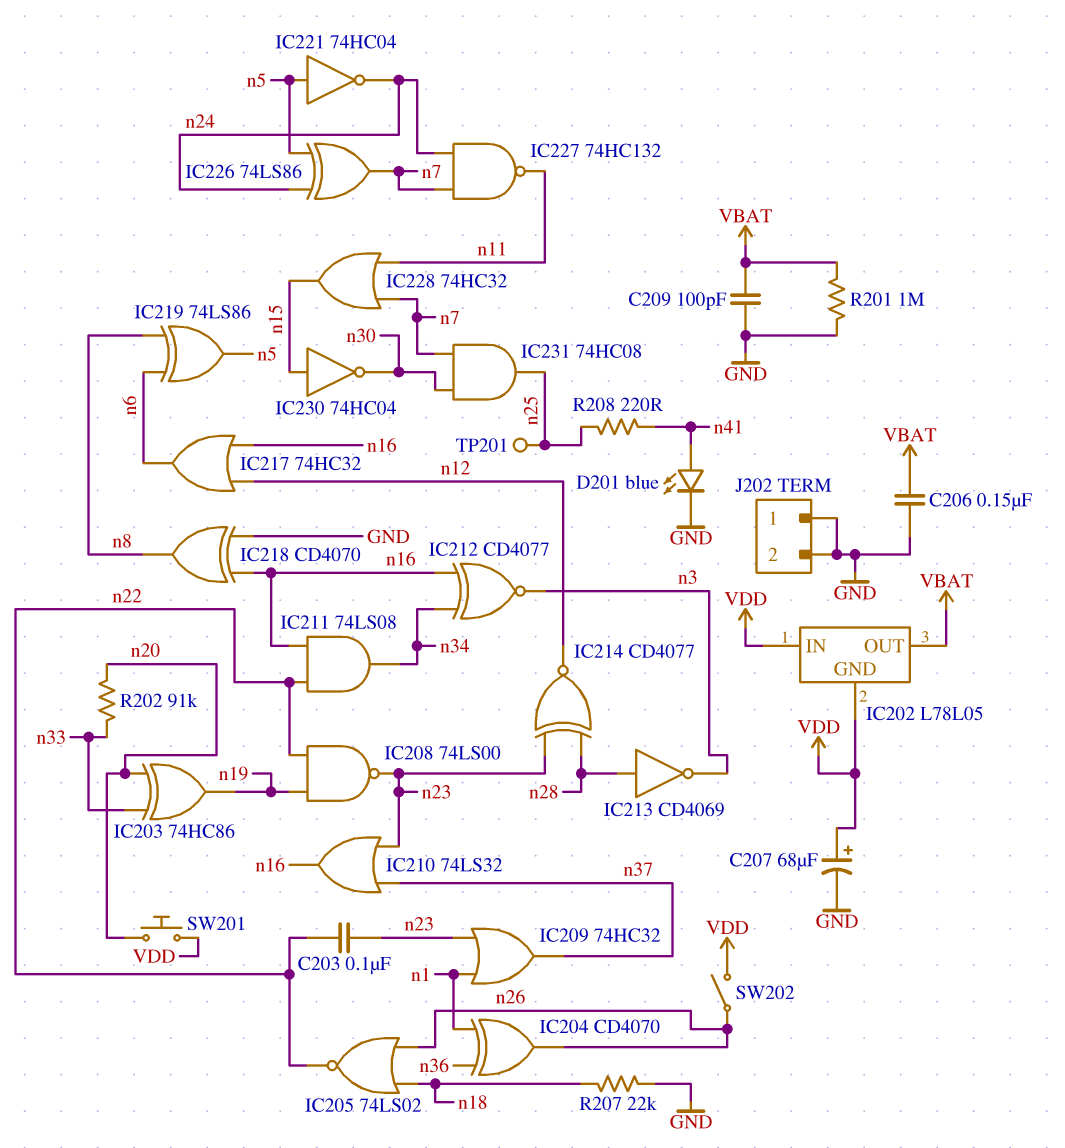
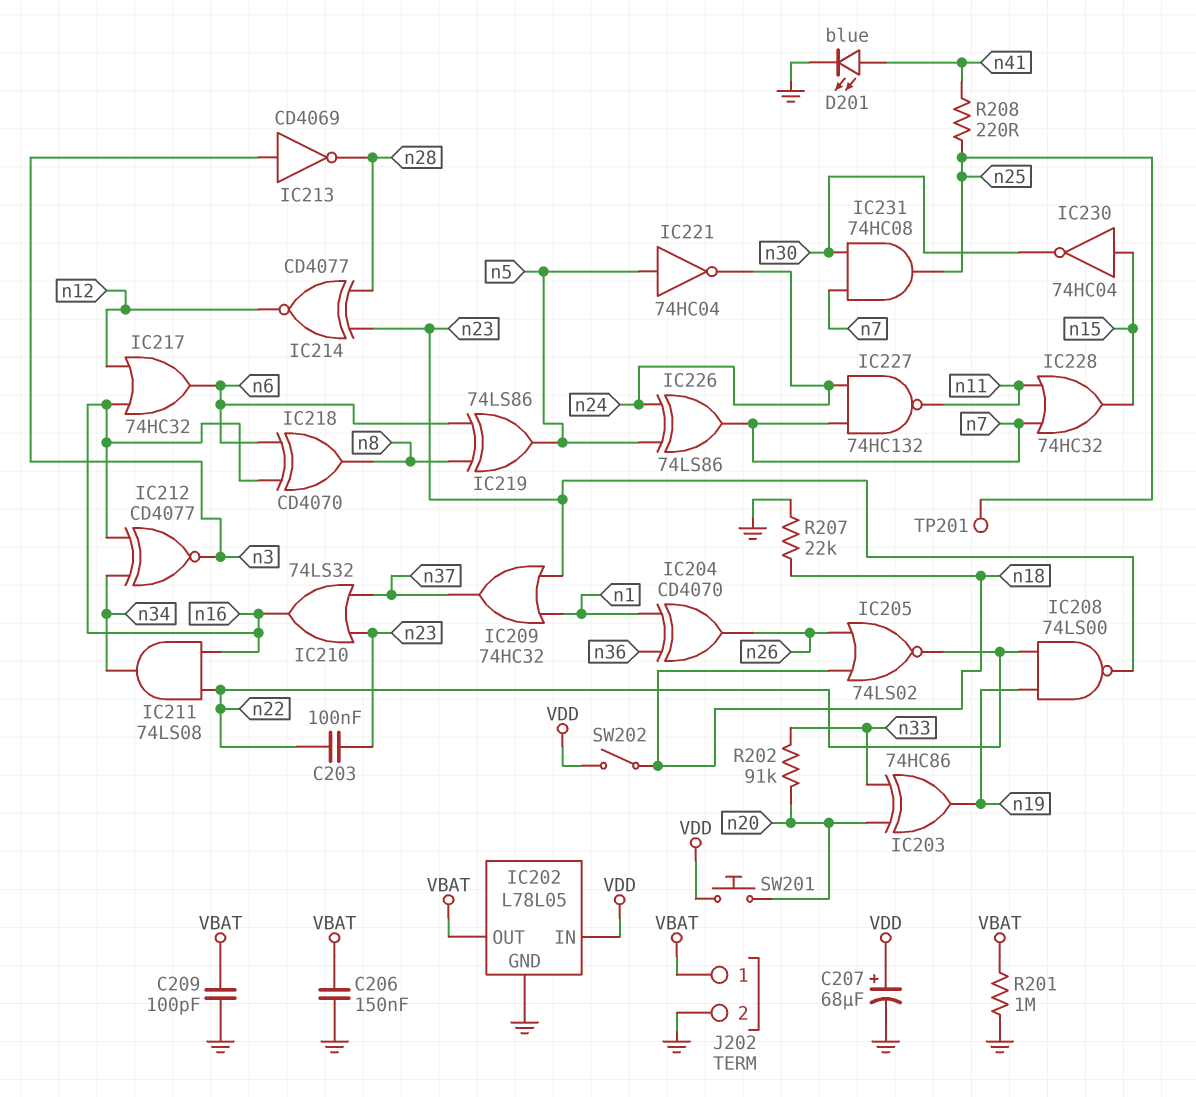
IC202 pin GND: VDD -> GND
IC213: NOT CD4069 (in n28, out n3) -> NOT CD4069 (in n3, out n28)
IC218: XOR CD4070 (in GND, in n16, out n8) -> XOR CD4070 (in n6, in n16, out n8)
J202 pin 1: GND -> VBAT
SW202: switch (VDD, n26) -> switch (VDD, n18)

